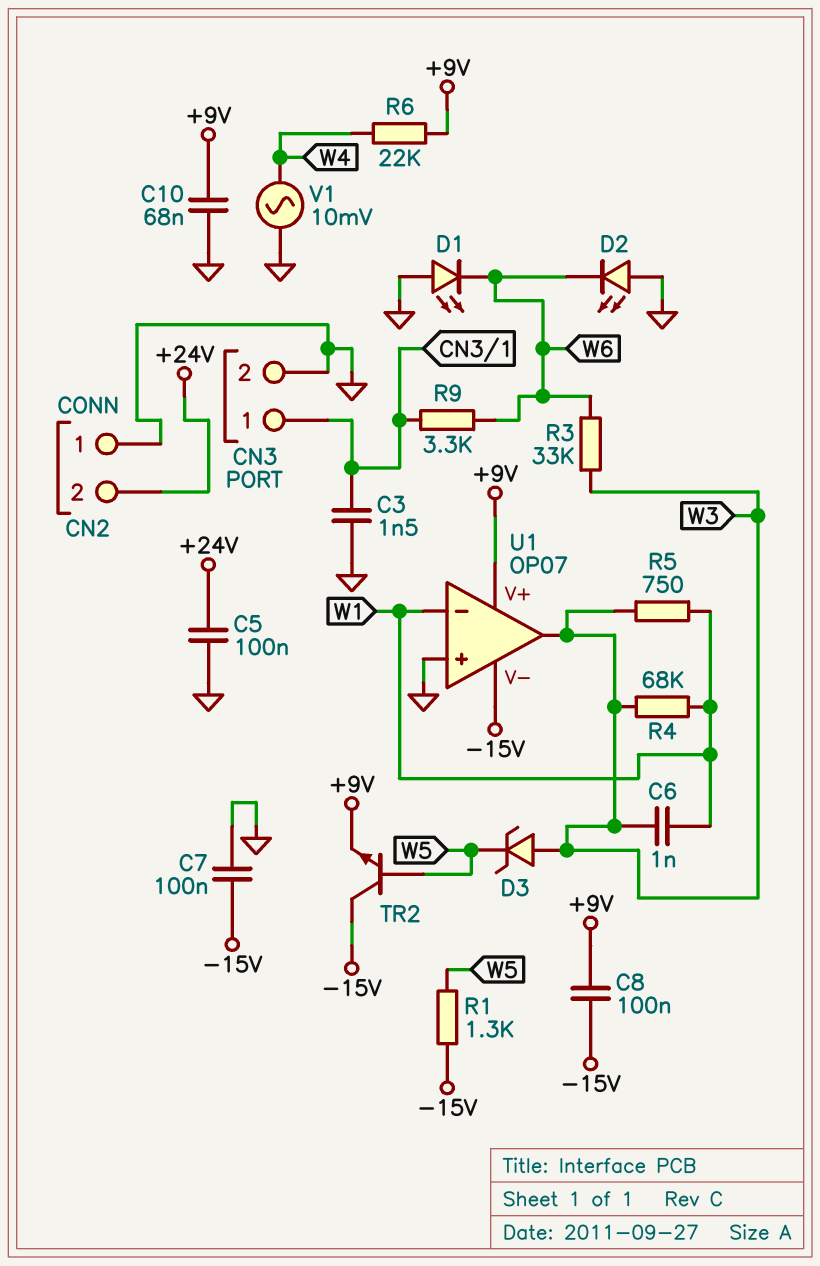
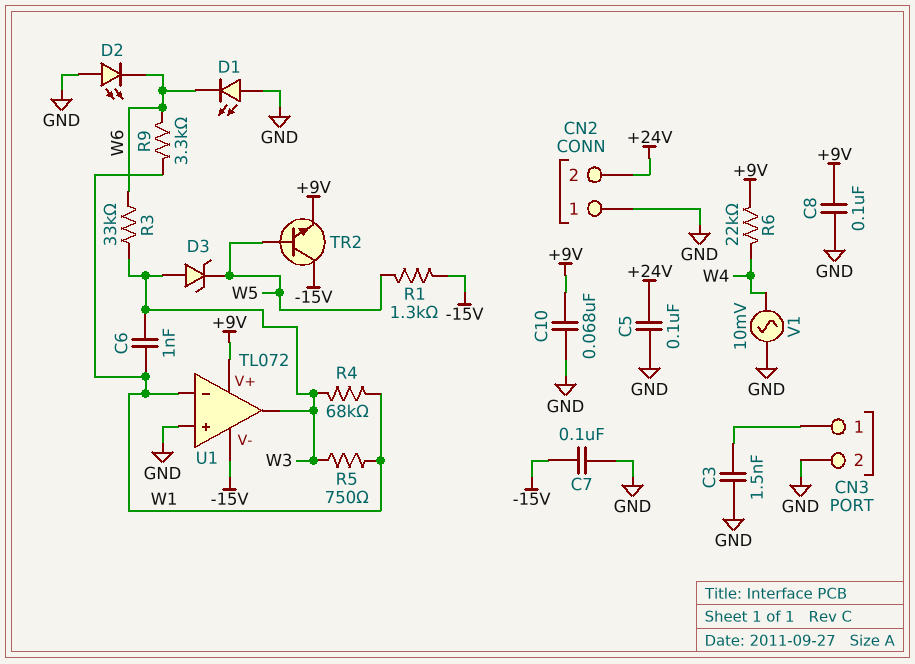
C8: 100nF (+9V, -15V) -> 100nF (+9V, GND)
R9: 3.3k (CN3/1, W6) -> 3.3k (W1, W6)
U1: OP07 -> TL072

